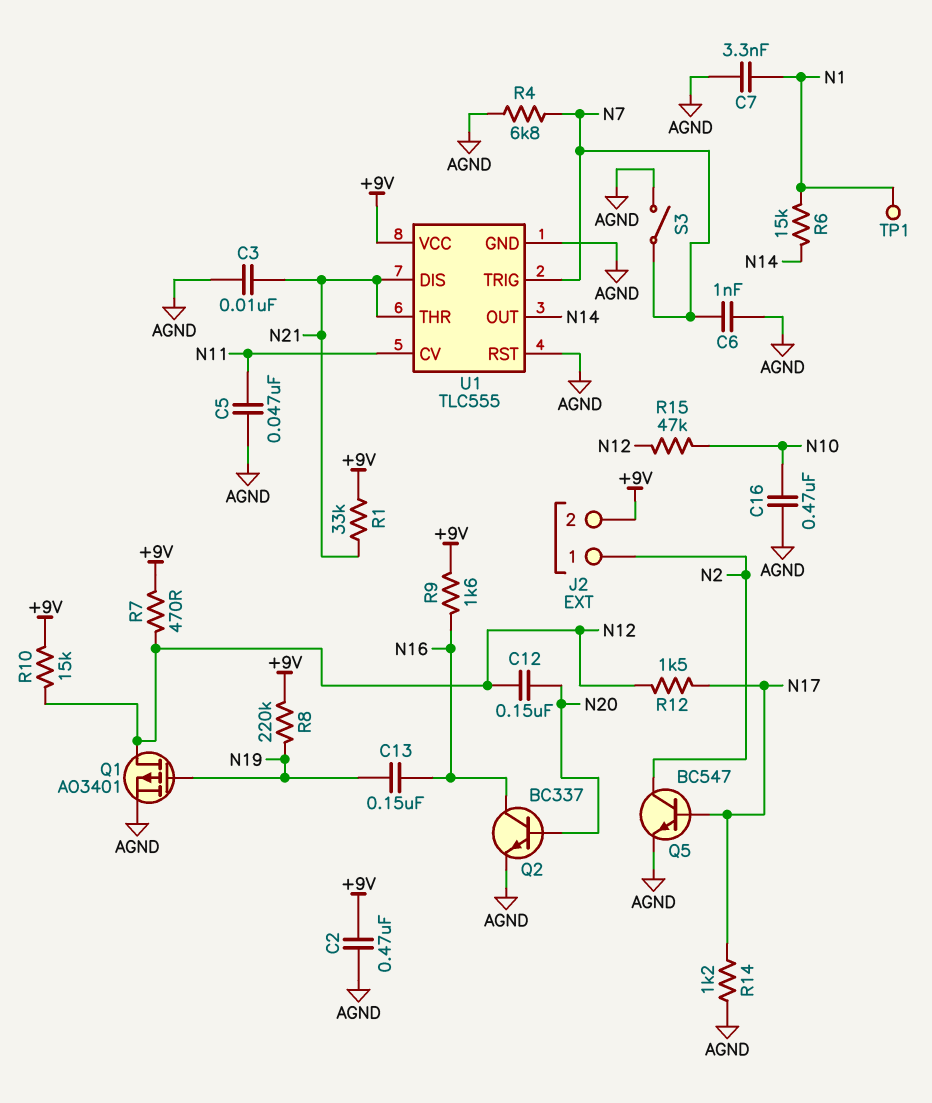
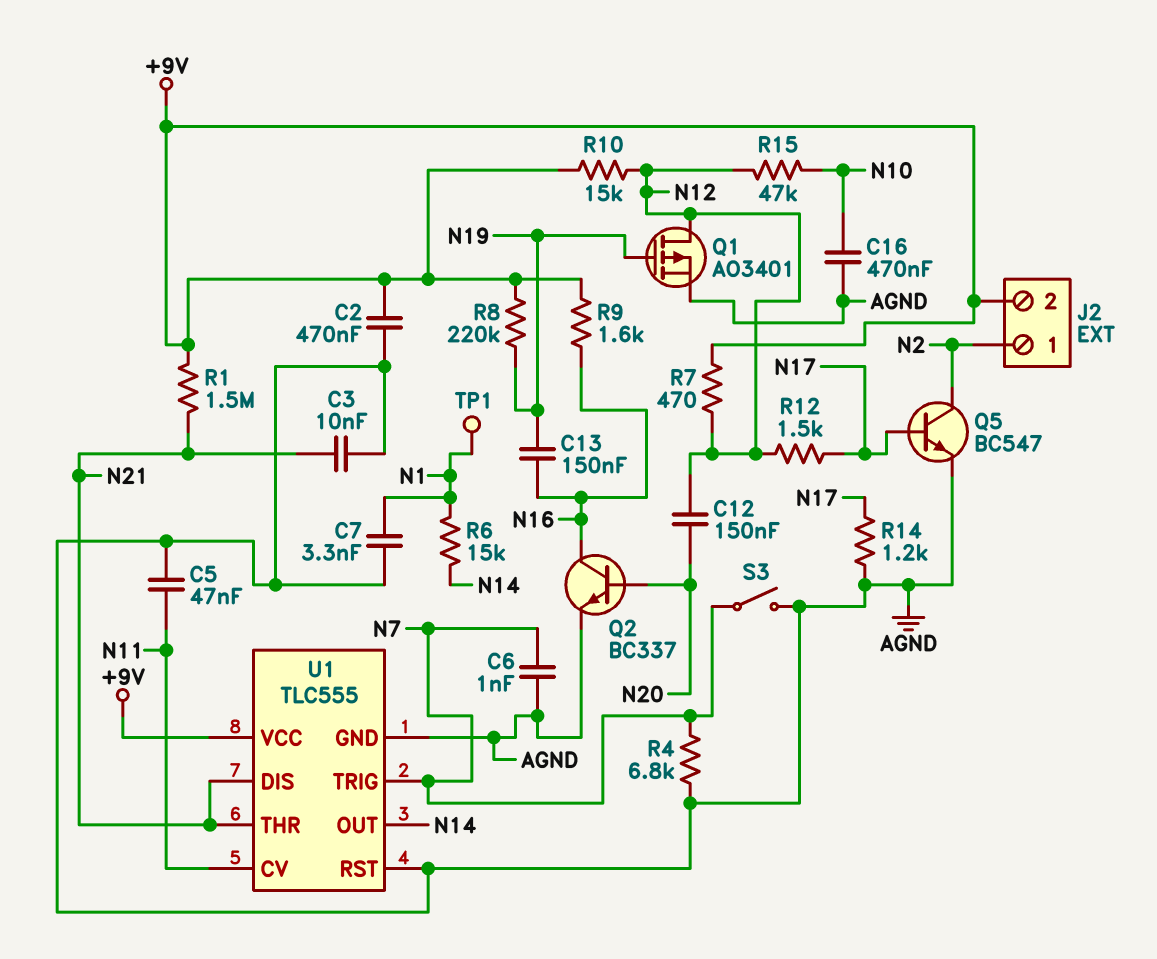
R1: 33k (+9V, N21) -> 1.5M (+9V, N21)

